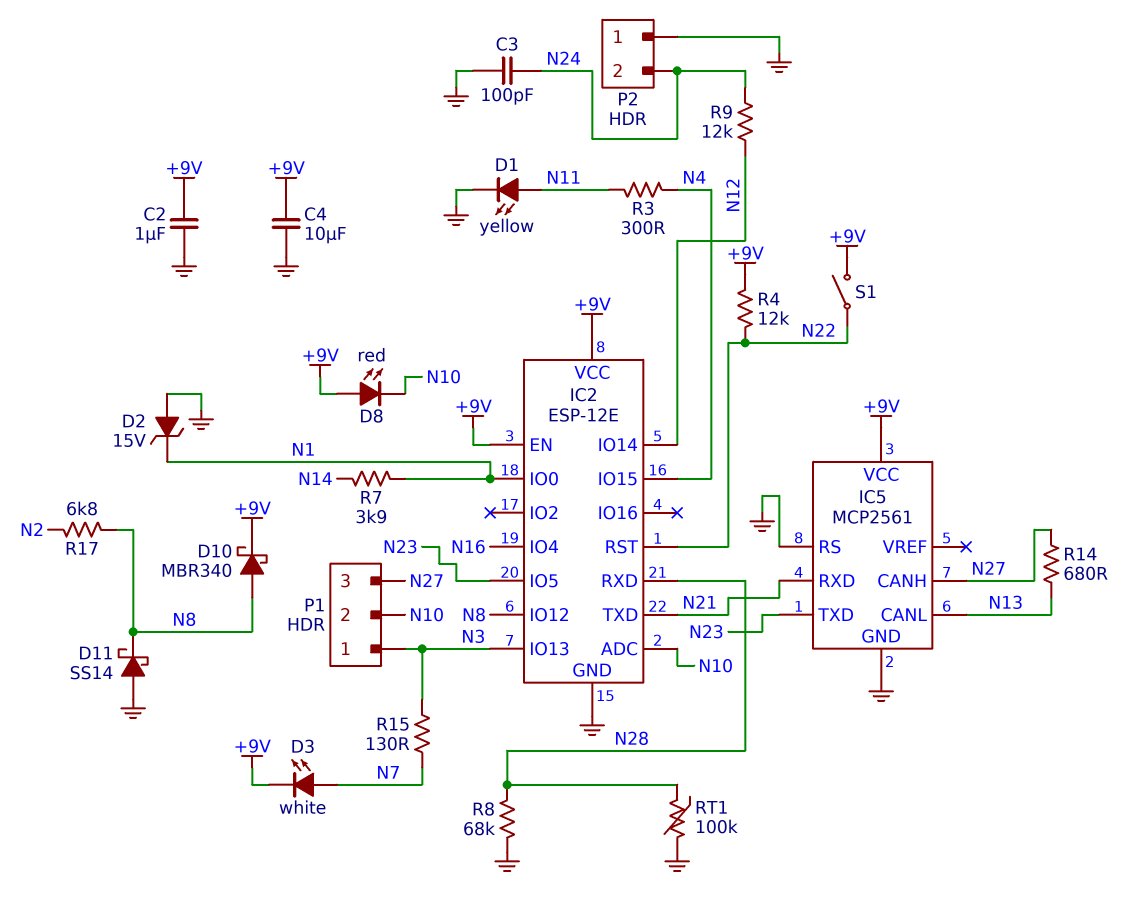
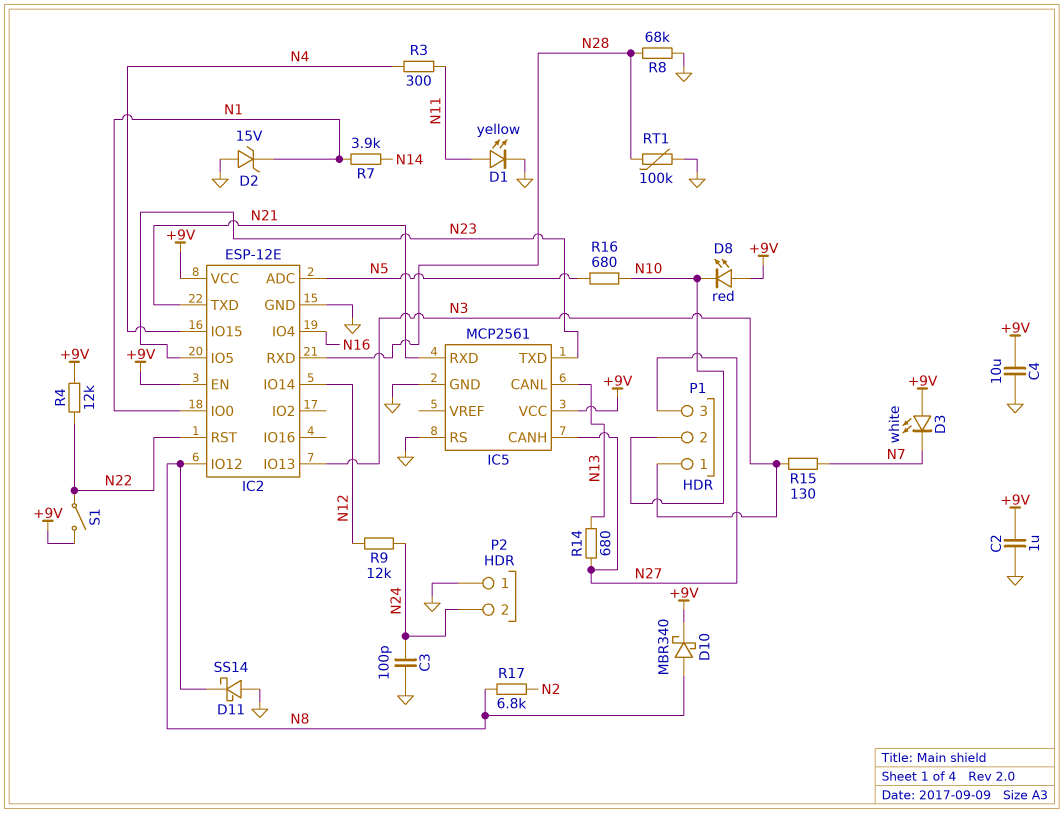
D3: LED white (A N7, K +9V) -> LED white (A +9V, K N7)
IC2 pin ADC: N10 -> N5
R16: none -> 680 (N5, N10)

